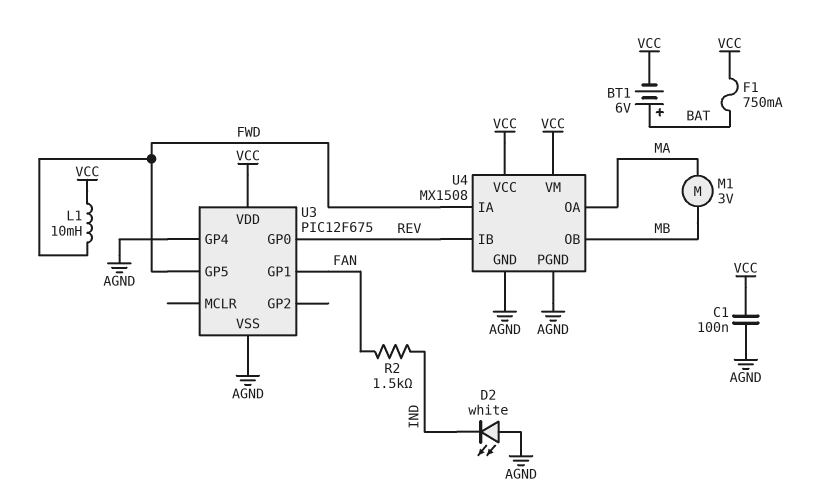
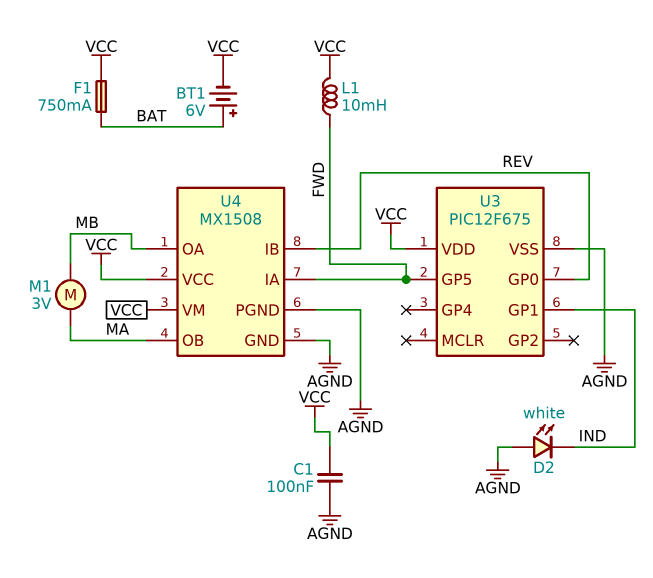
R2: 1.5k (FAN, IND) -> none
U3 pin GP1: FAN -> IND
U3 pin GP4: AGND -> none
U4 pin OA: MA -> MB
U4 pin OB: MB -> MA

